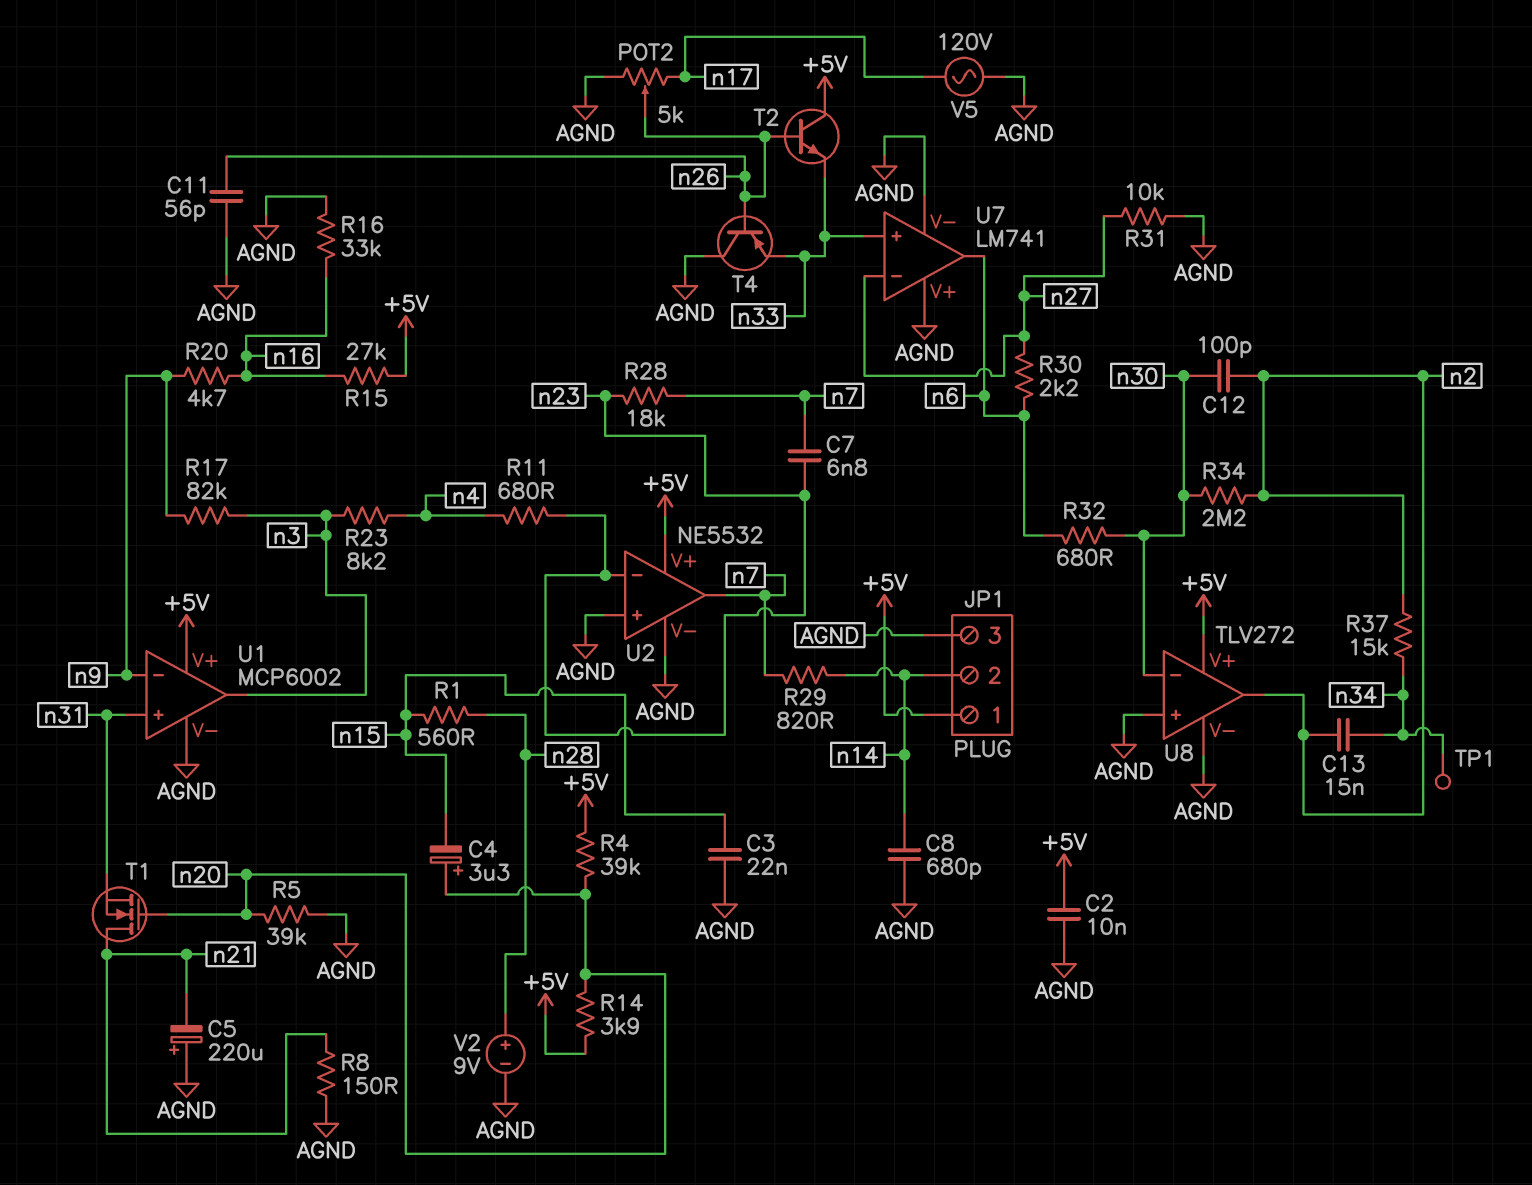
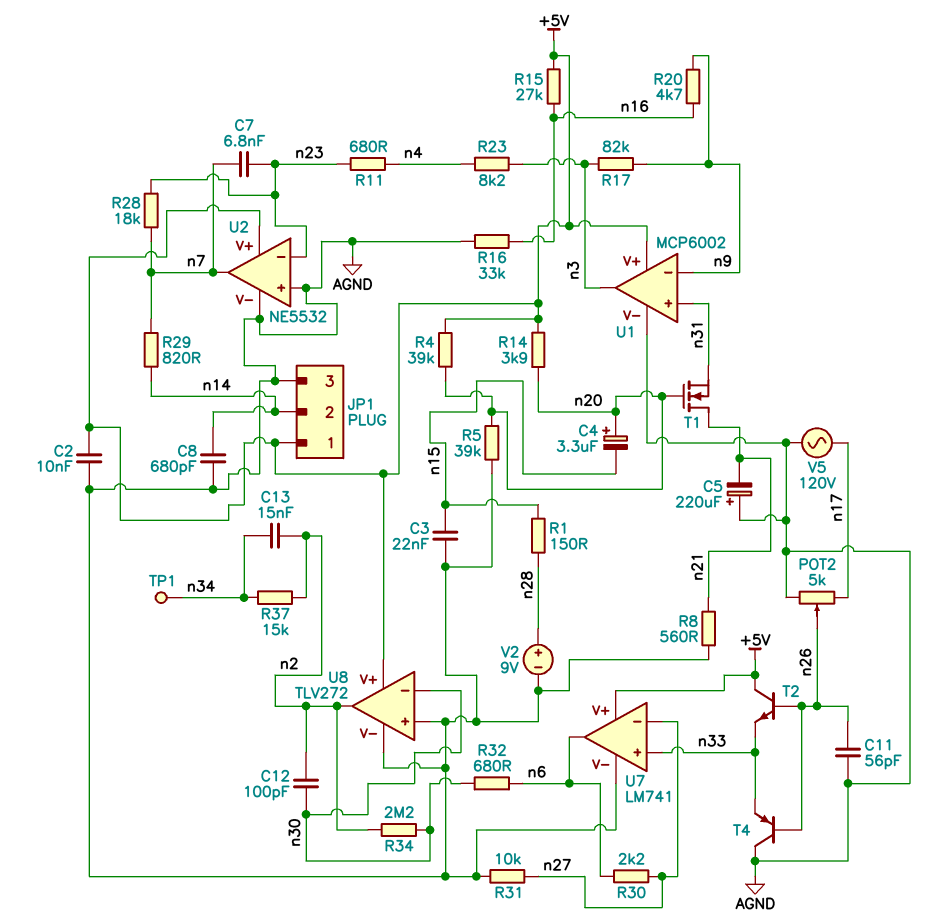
R1: 560 (n15, n28) -> 150 (n15, n28)
R8: 150 (AGND, n21) -> 560 (AGND, n21)
U7 pin V+: AGND -> +5V

